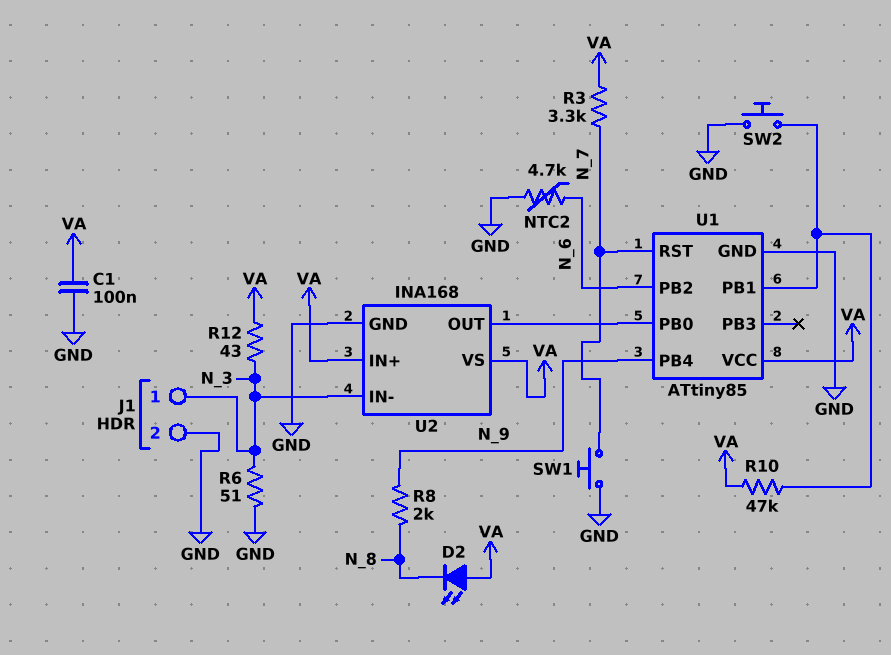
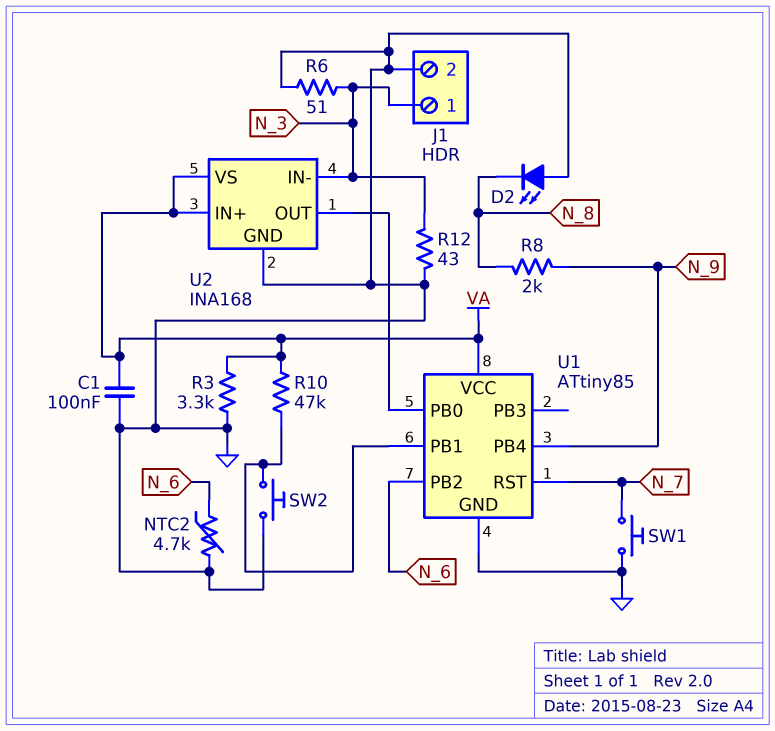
D2: LED (A VA, K N_8) -> LED (A GND, K N_8)
R3: 3.3k (N_7, VA) -> 3.3k (GND, VA)
R12: 43 (N_3, VA) -> 43 (GND, N_3)

